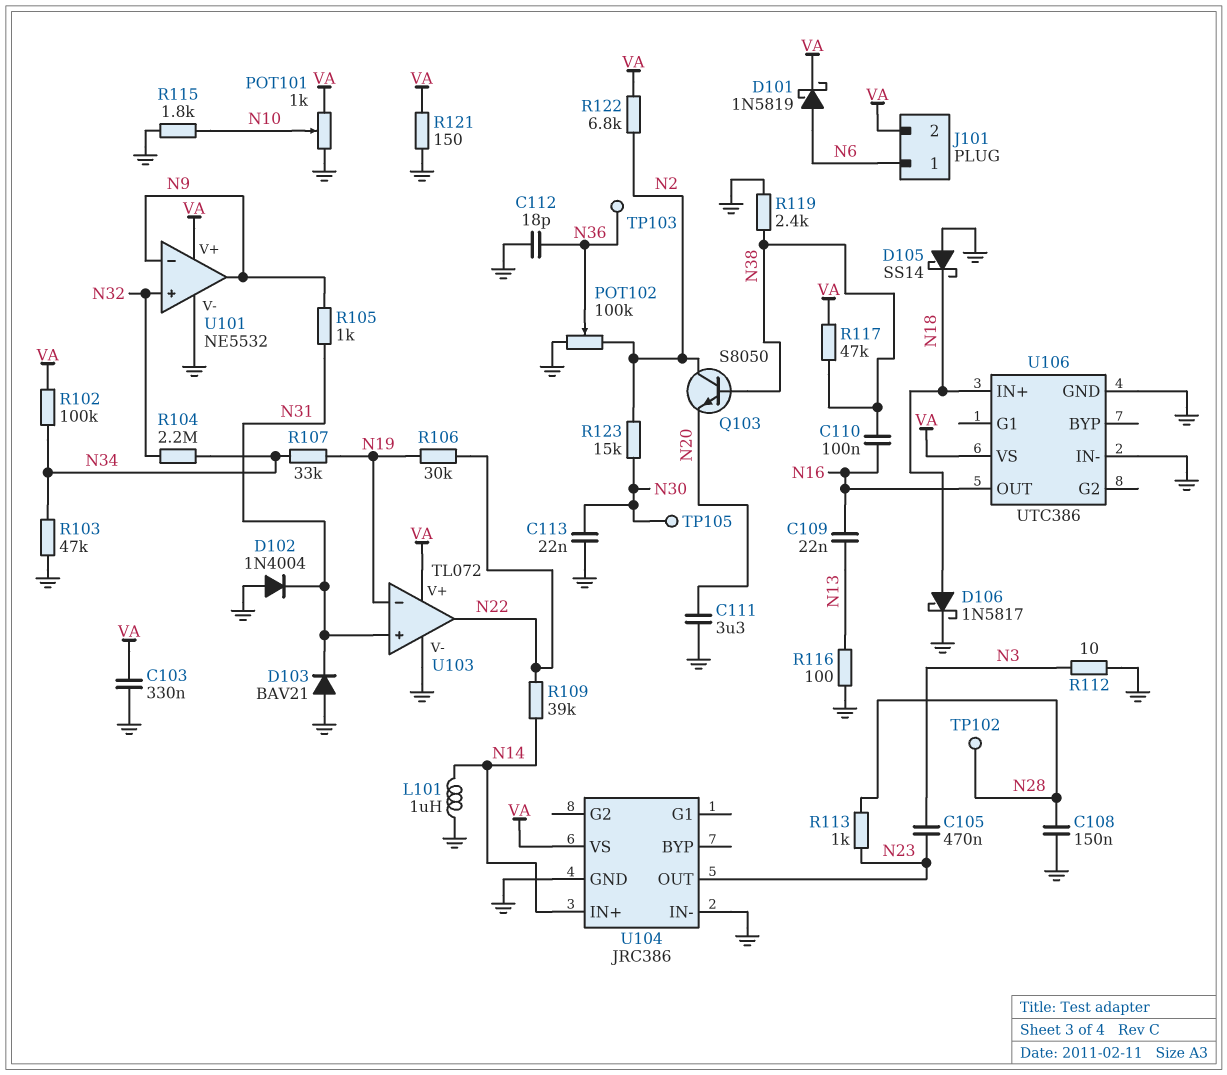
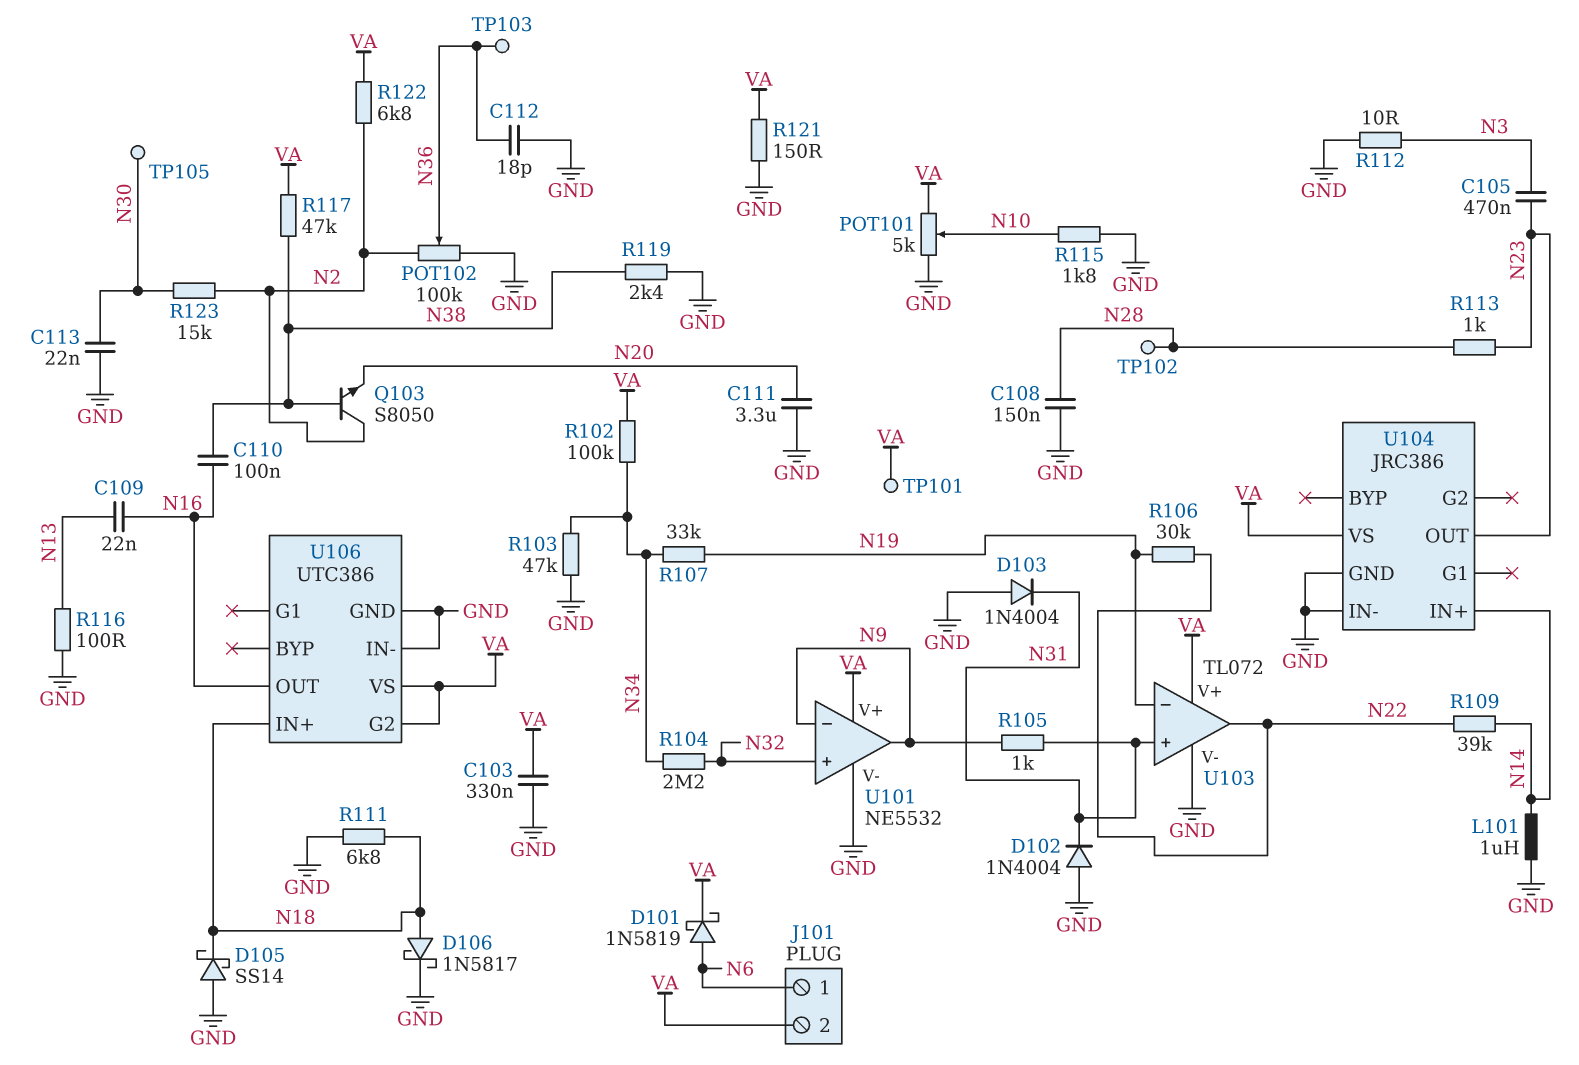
D103: diode BAV21 (A GND, K N31) -> diode 1N4004 (A GND, K N31)
POT101: 1k (GND, VA, wiper N10) -> 5k (GND, VA, wiper N10)
R111: none -> 6.8k (GND, N18)
TP101: none -> test point (VA)
U106 pin G2: none -> VA

